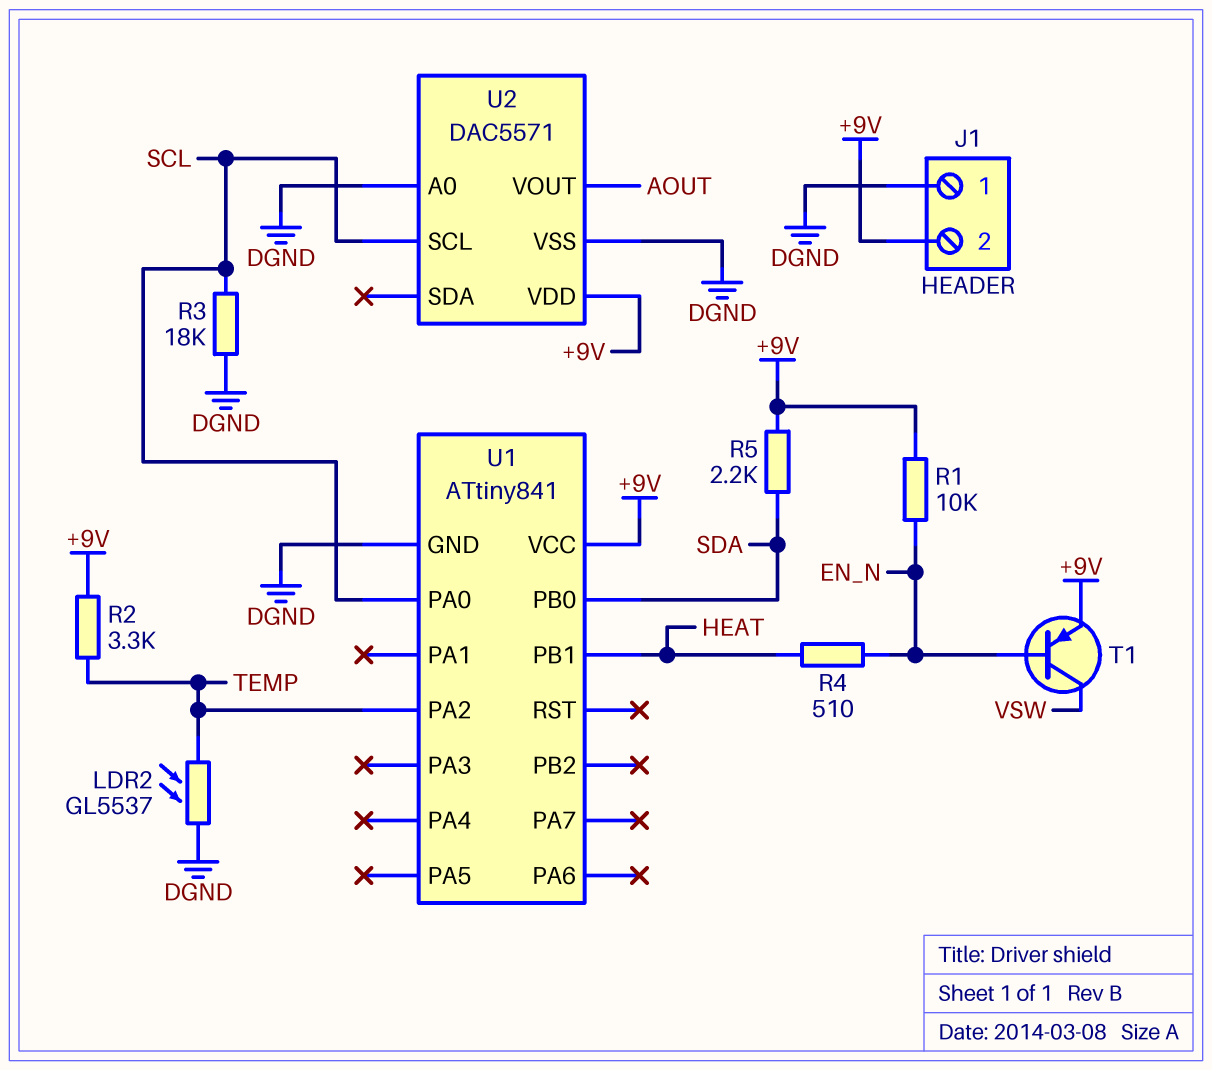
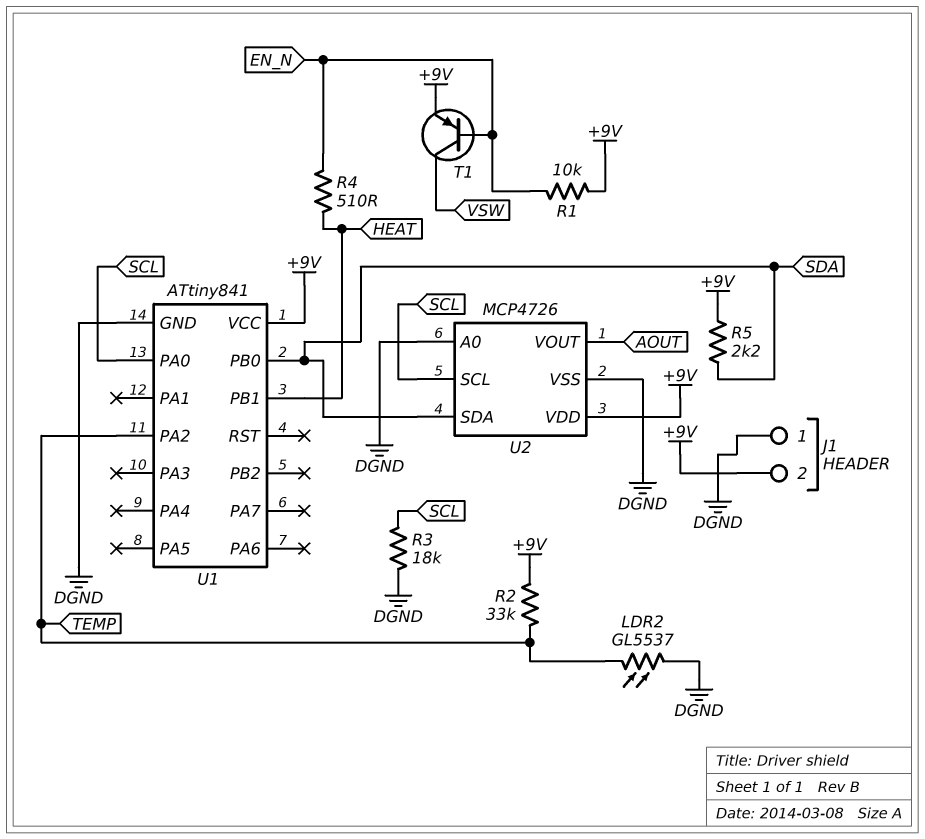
R2: 3.3k (+9V, TEMP) -> 33k (+9V, TEMP)
U2: DAC5571 -> MCP4726
U2 pin SDA: none -> SDA

